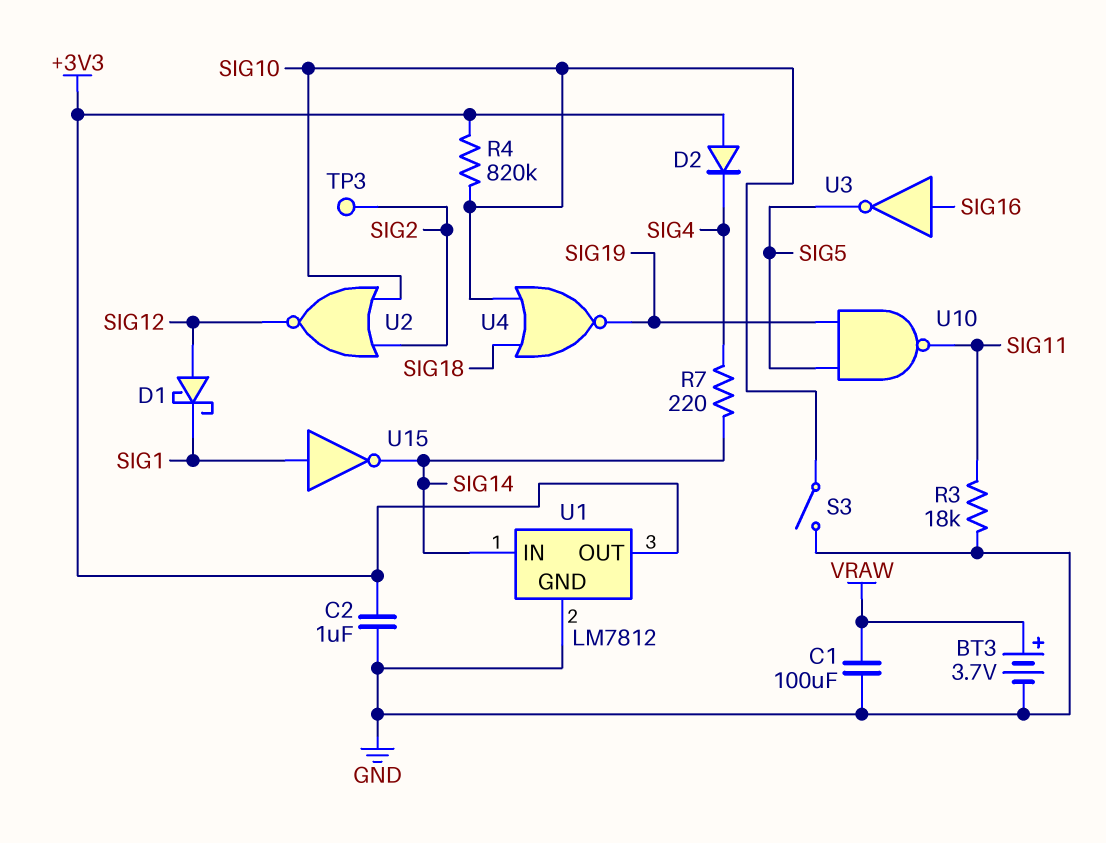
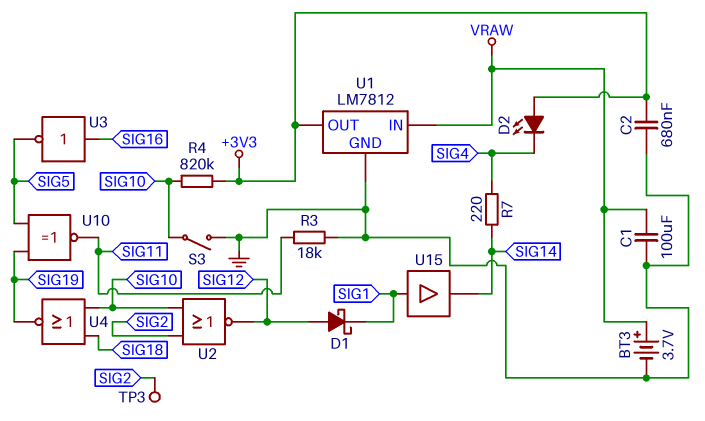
C2: 1uF (+3V3, GND) -> 680nF (+3V3, GND)
D2: diode (A +3V3, K SIG4) -> LED (A +3V3, K SIG4)
U1 pin IN: SIG14 -> VRAW
U10: NAND (in SIG5, in SIG19, out SIG11) -> XNOR (in SIG5, in SIG19, out SIG11)
U15: NOT (in SIG1, out SIG14) -> buffer (in SIG1, out SIG14)

